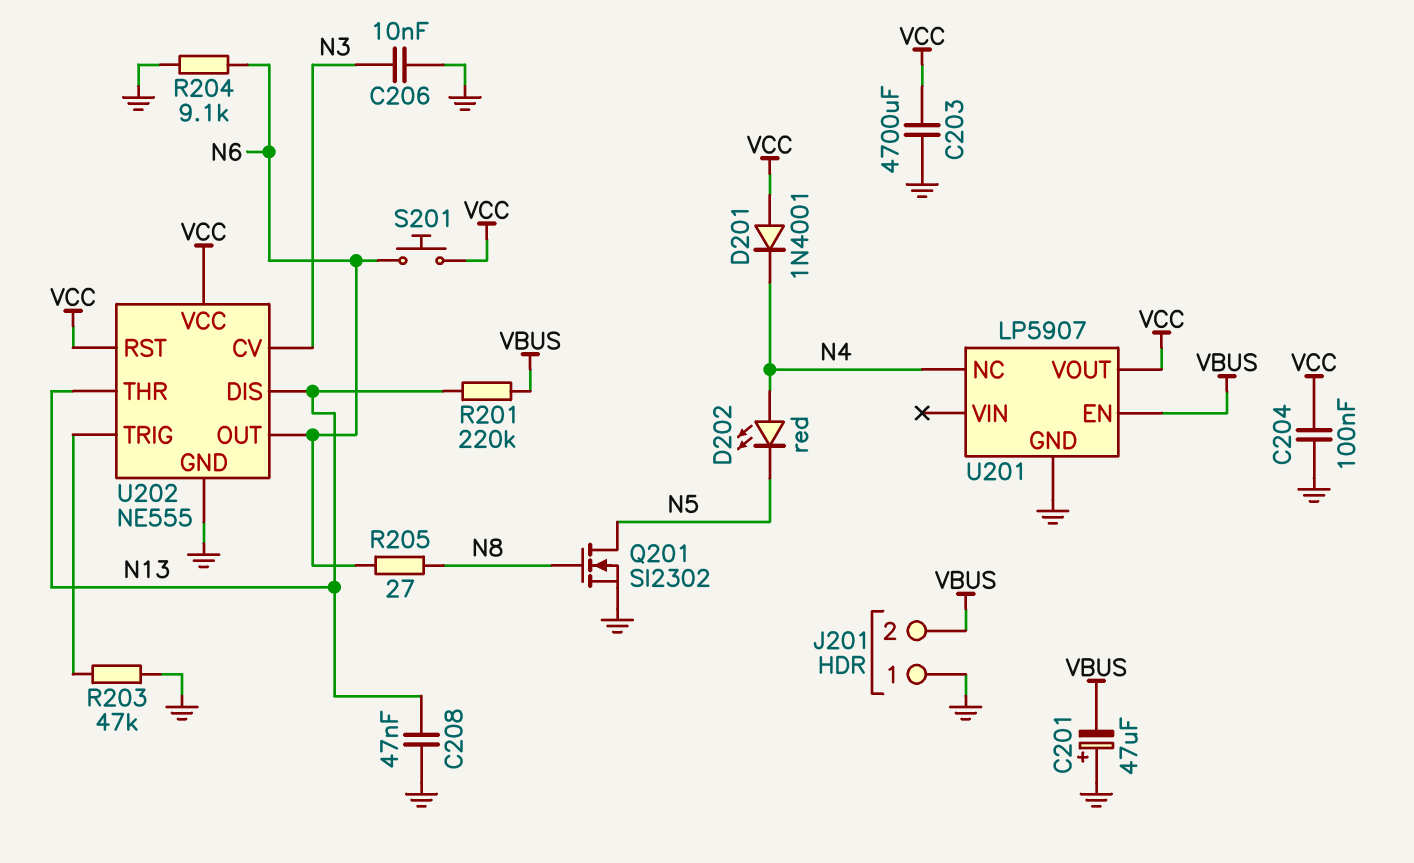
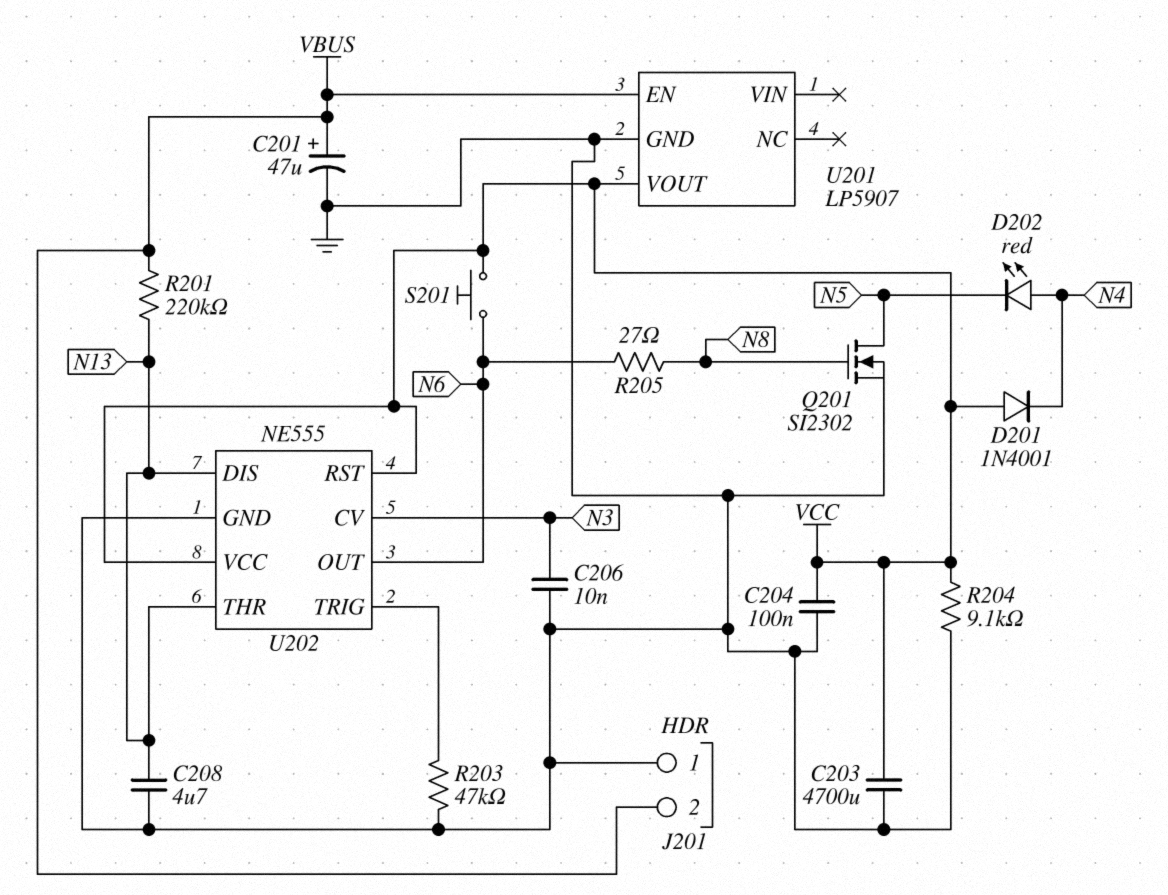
C201: 47uF (plus GND, minus VBUS) -> 47uF (plus VBUS, minus GND)
C208: 47nF (GND, N13) -> 4.7uF (GND, N13)
R204: 9.1k (GND, N6) -> 9.1k (GND, VCC)
U201 pin NC: N4 -> none

